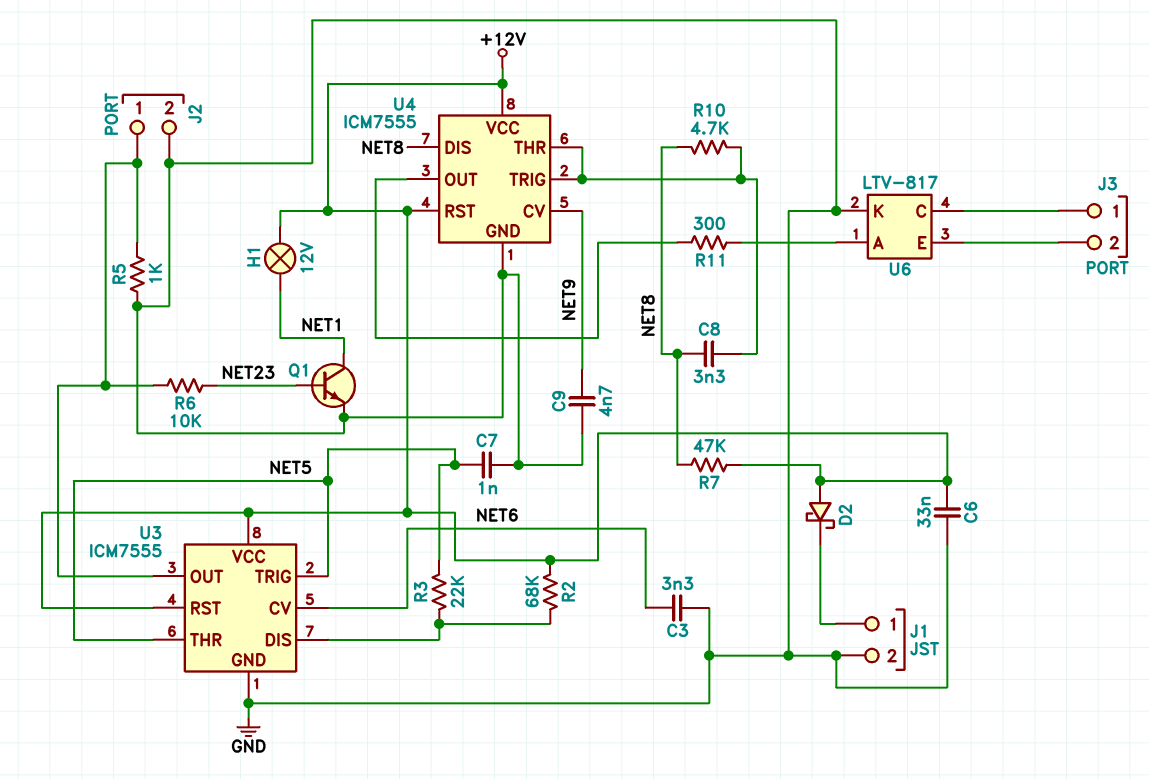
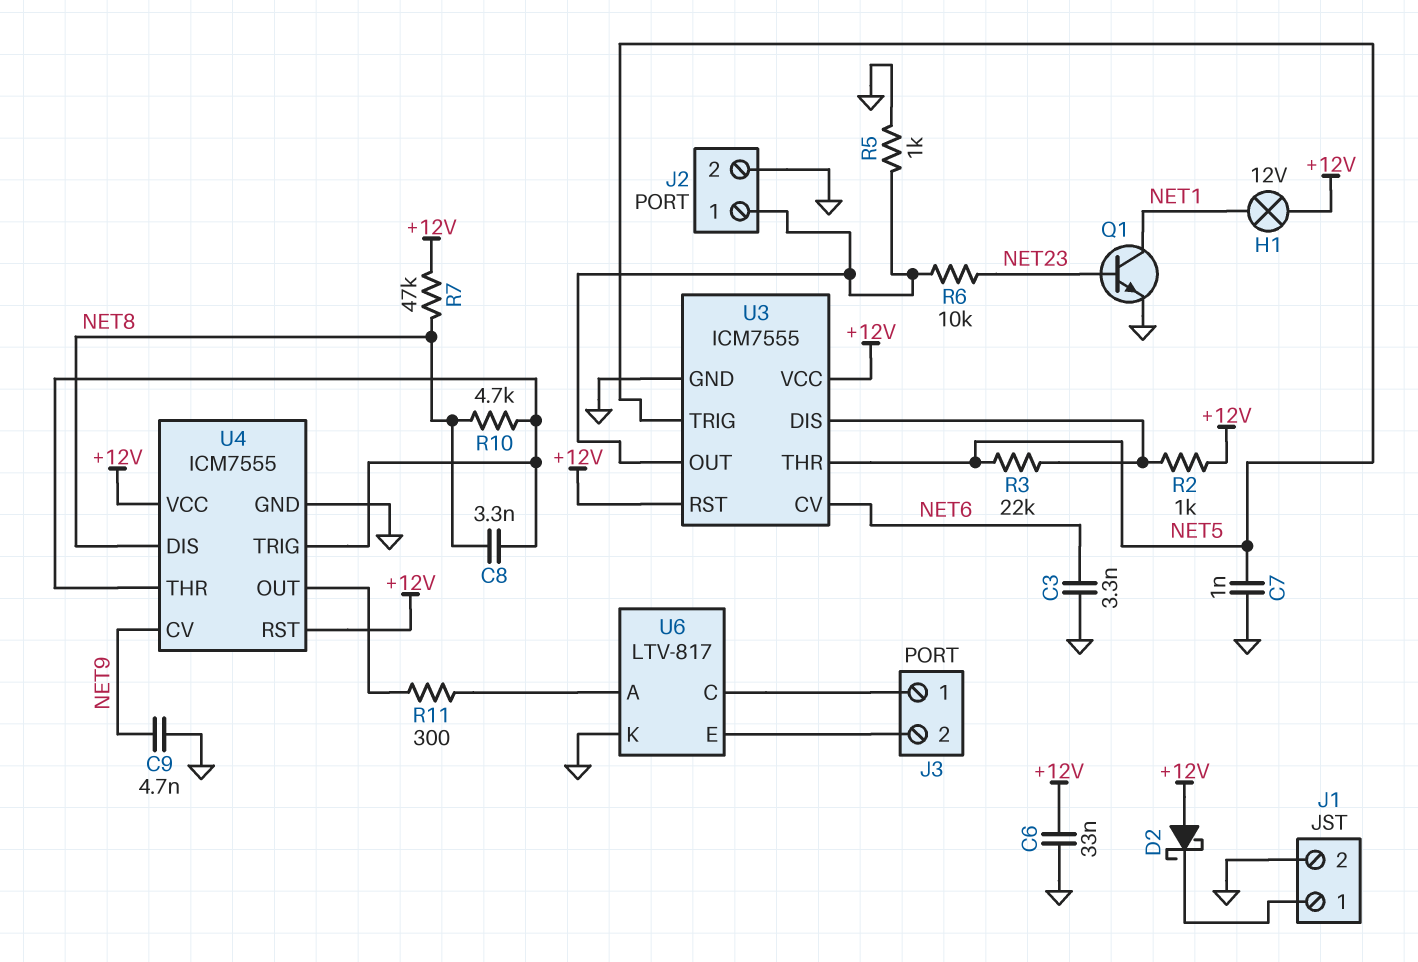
R2: 68k (+12V, U3/DIS) -> 1k (+12V, U3/DIS)

